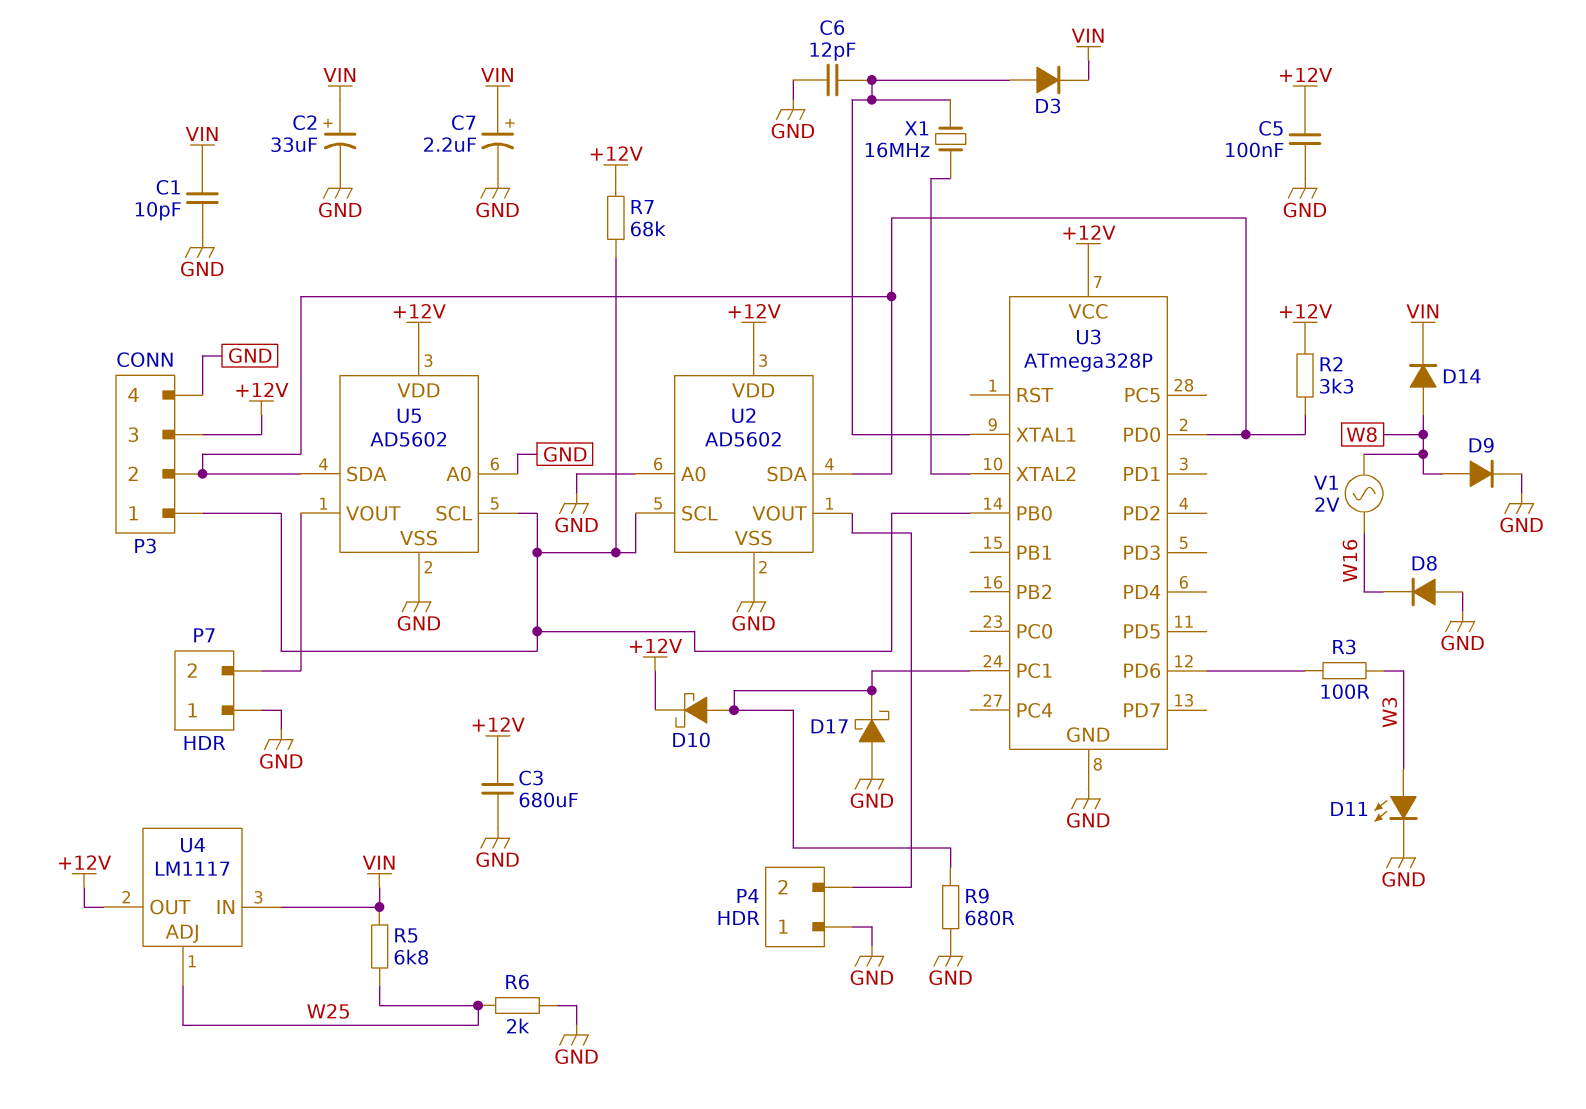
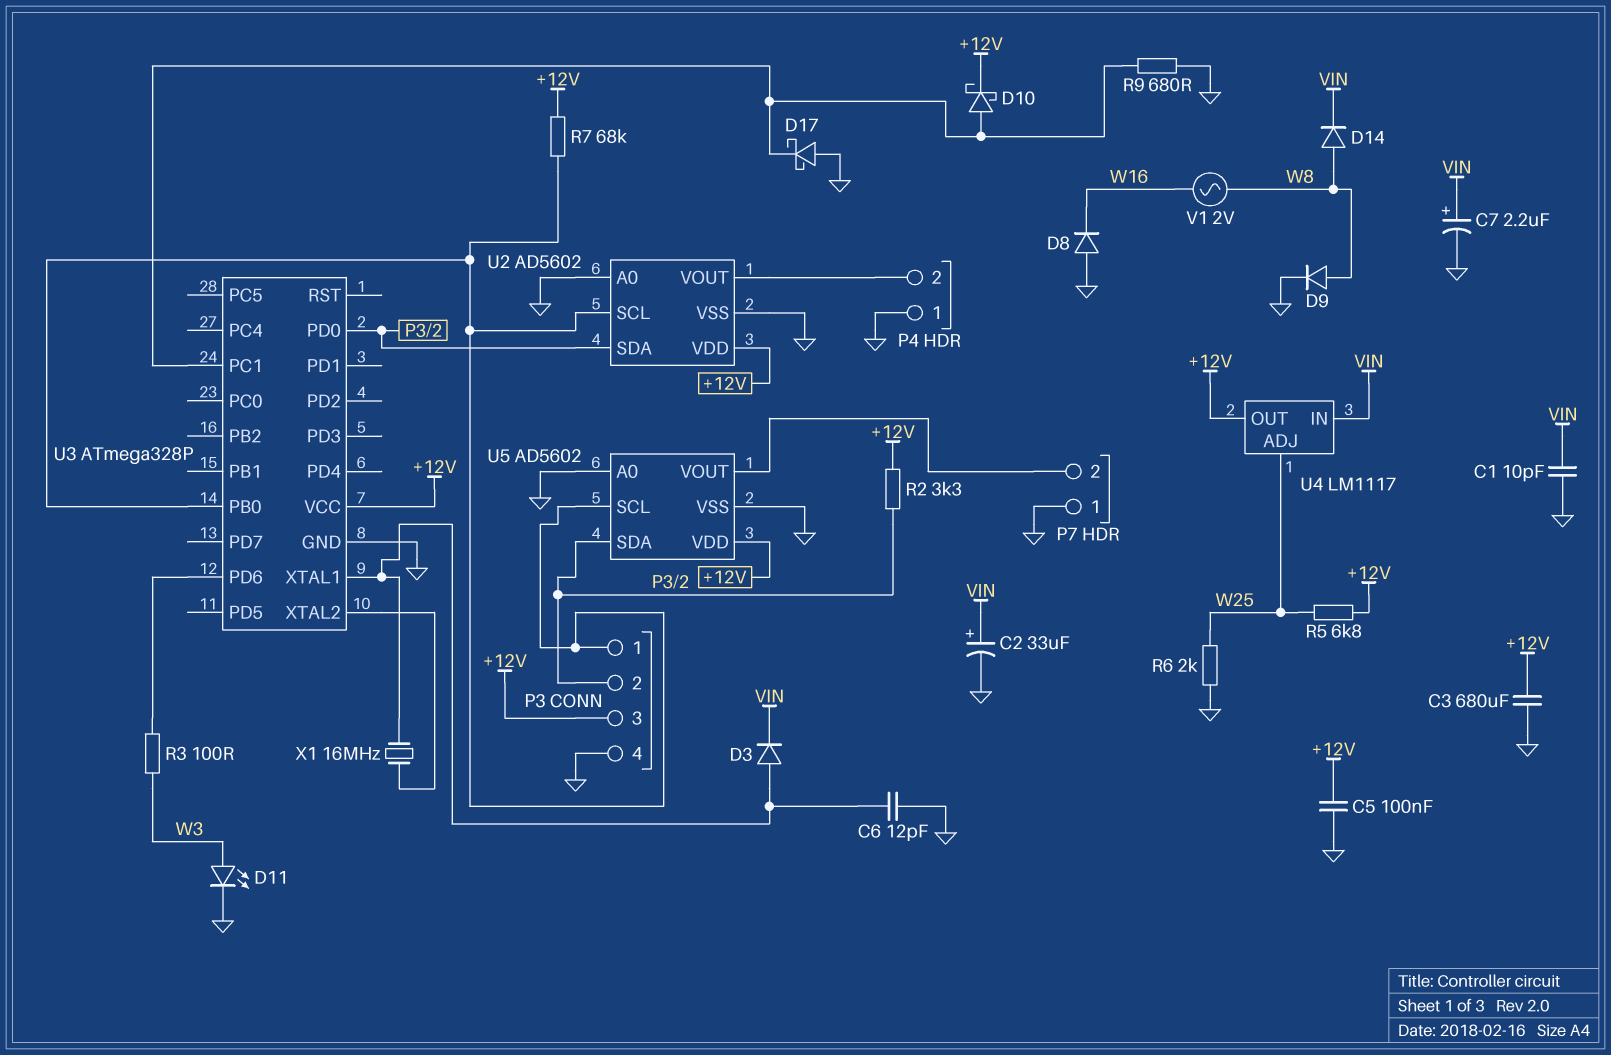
R5: 6.8k (VIN, W25) -> 6.8k (+12V, W25)

